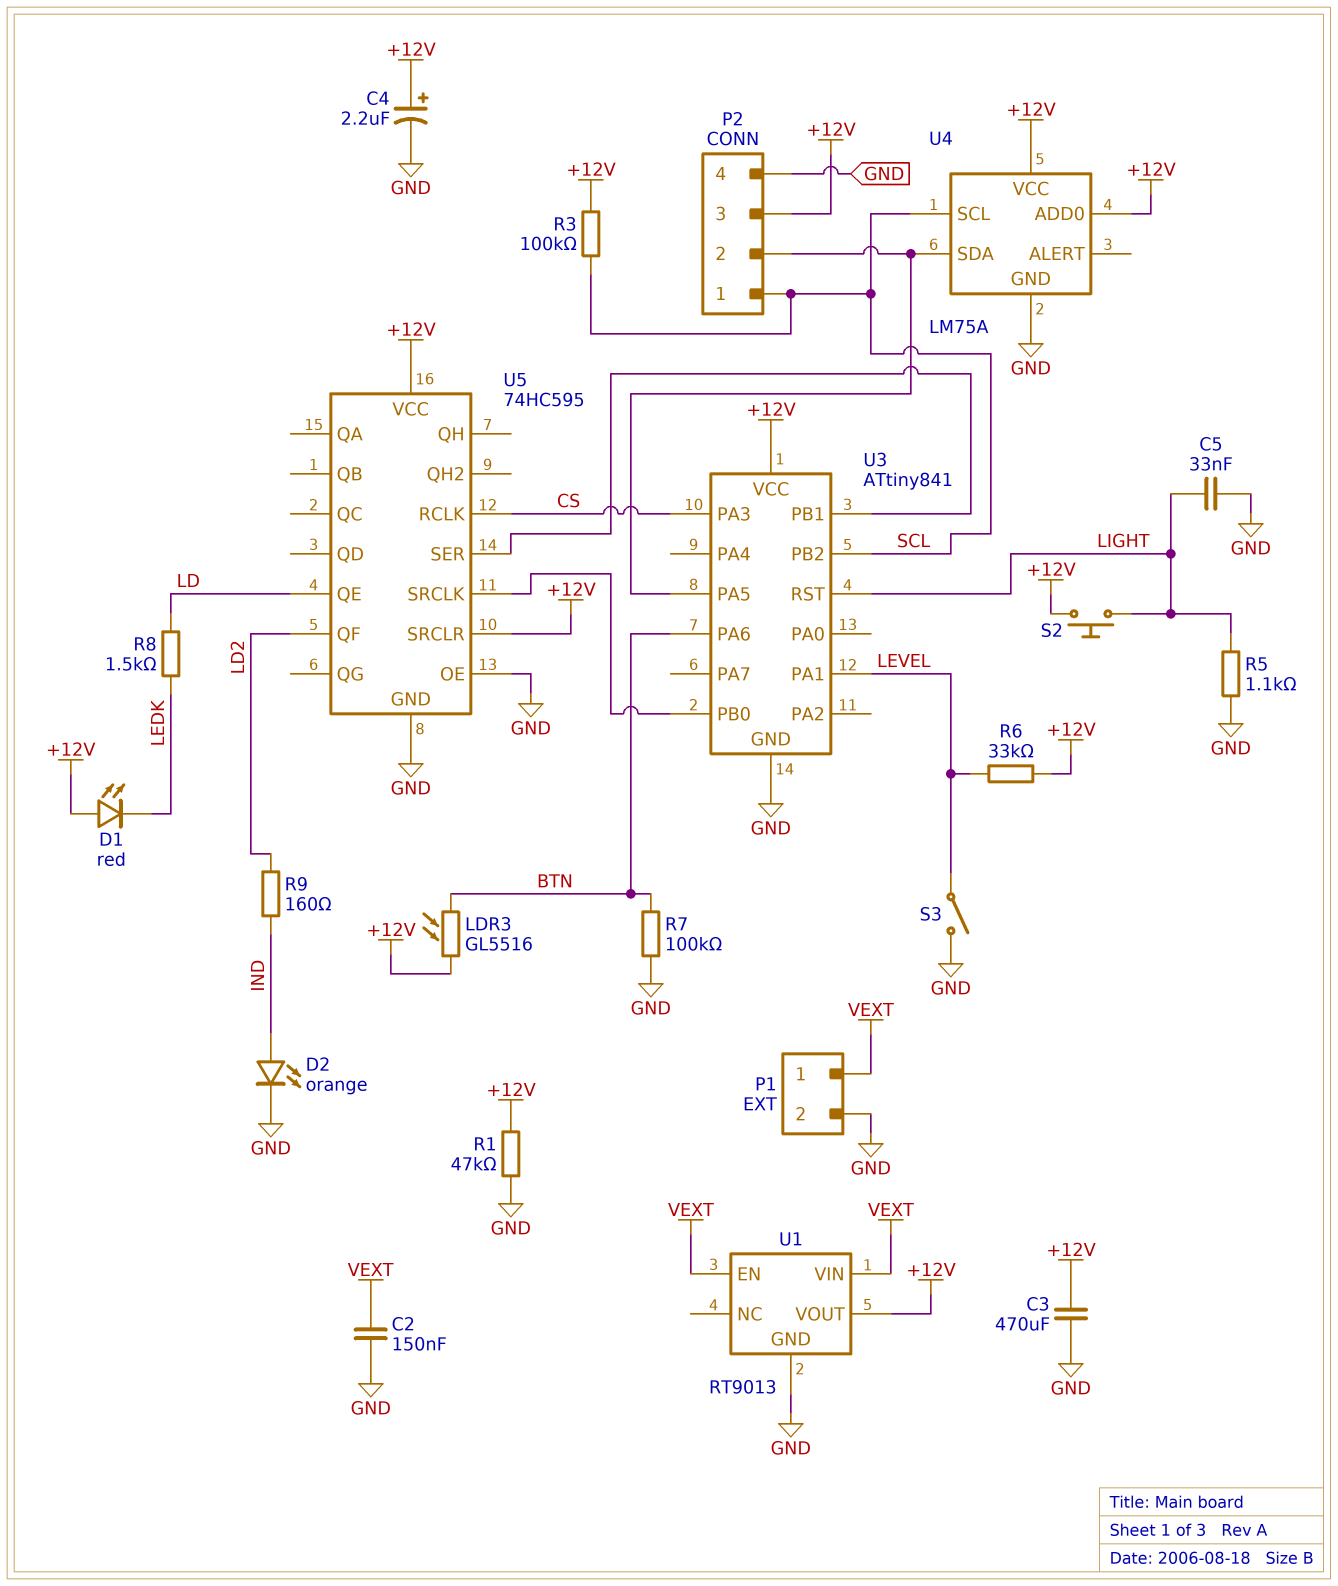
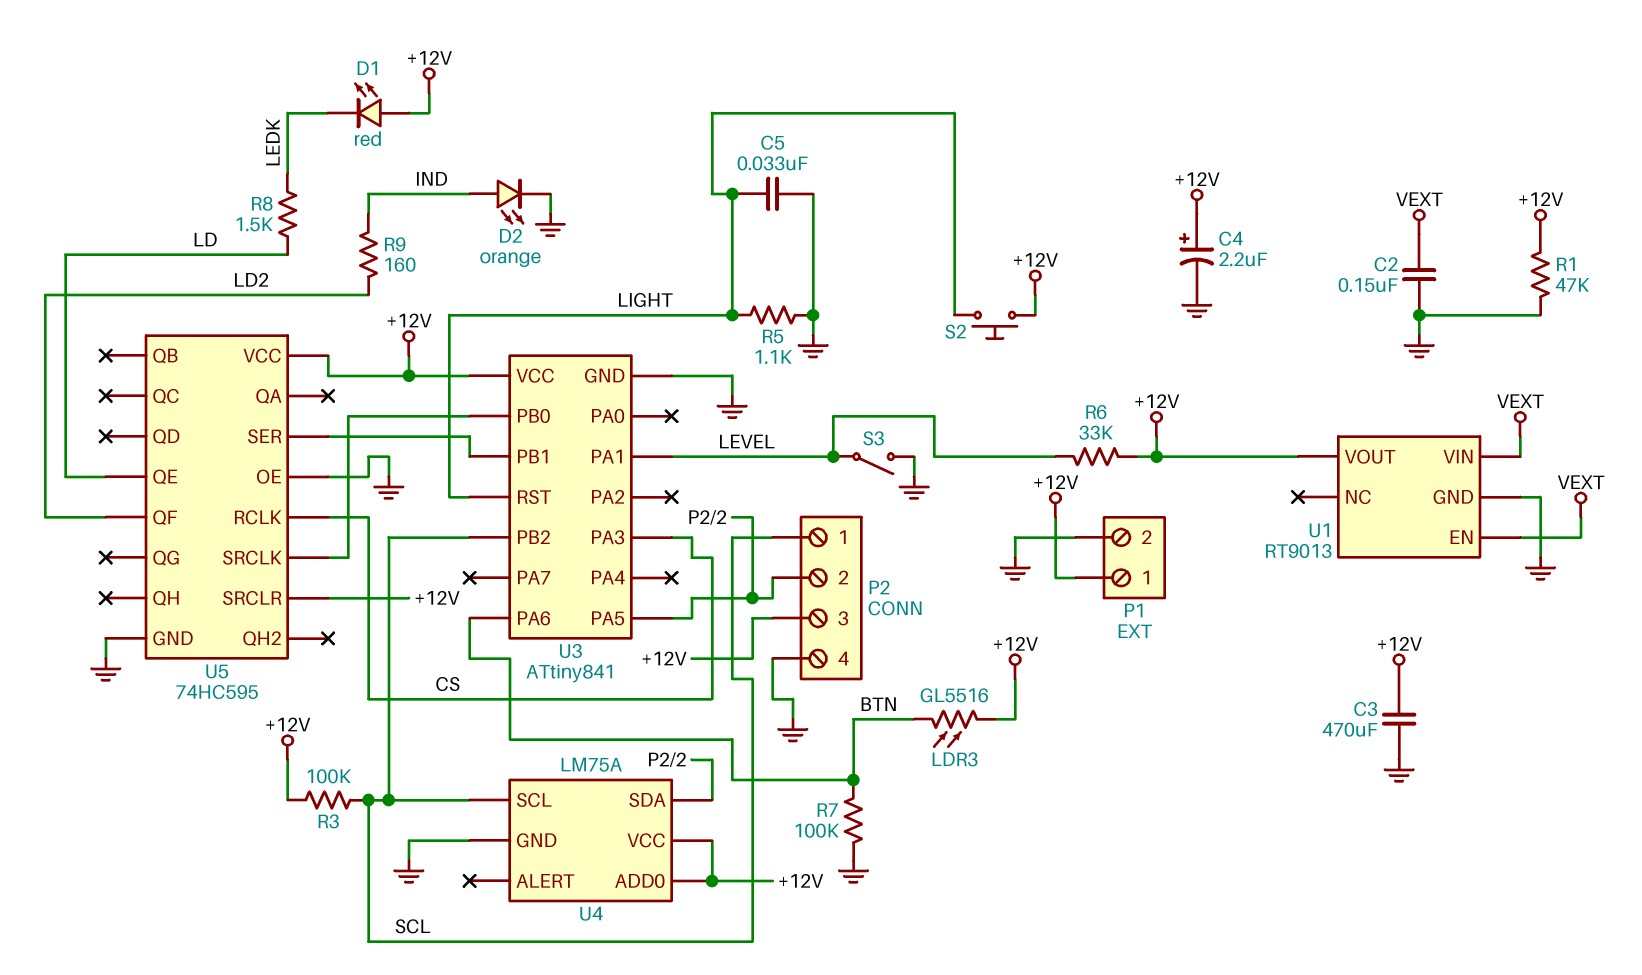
P1 pin 1: VEXT -> +12V

